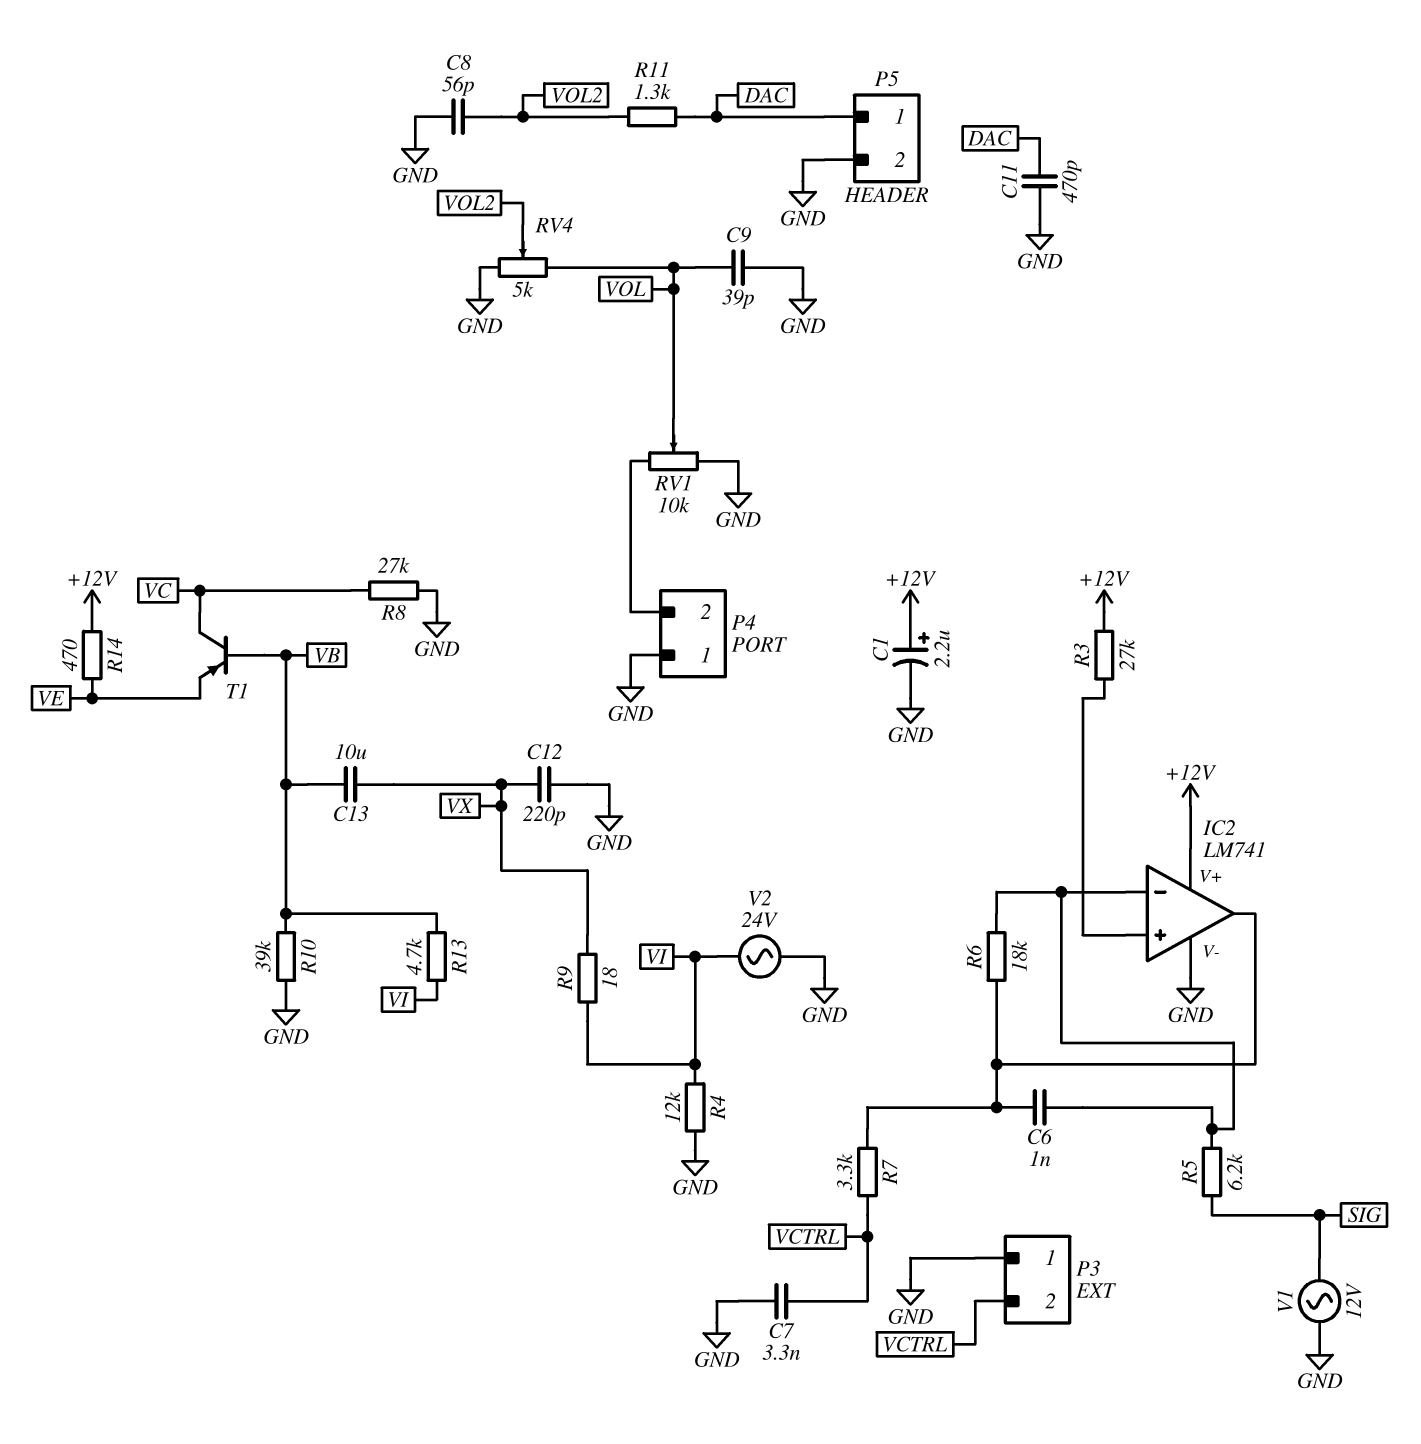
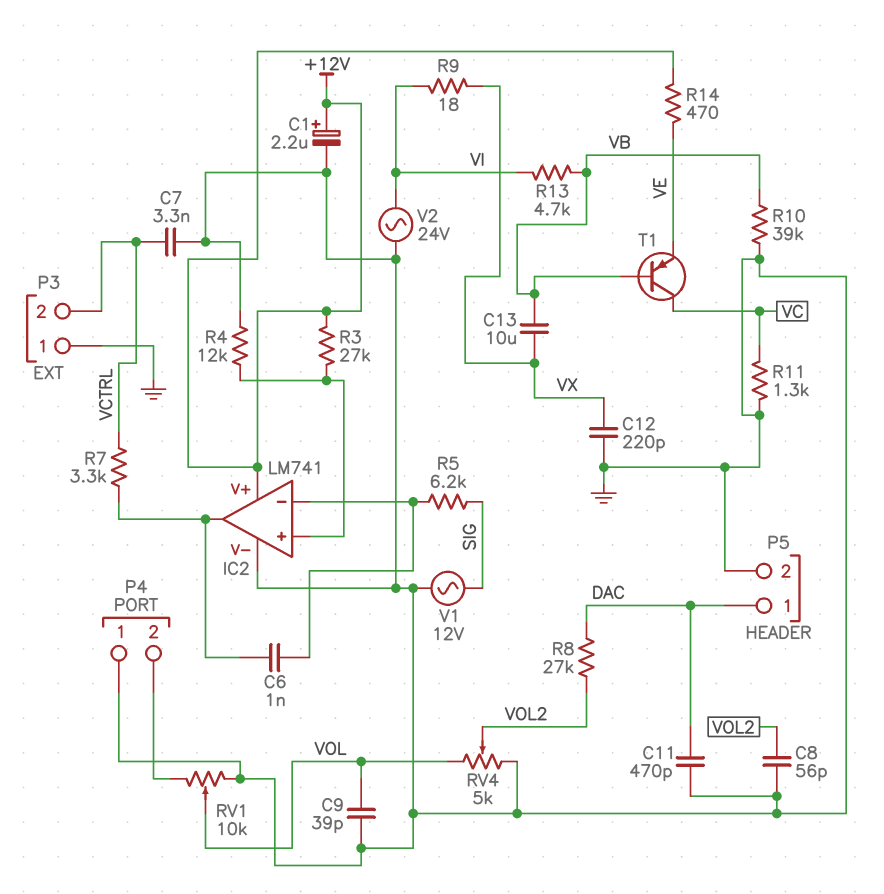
R4: 12k (GND, VI) -> 12k (GND, IC2/in+)
R6: 18k (IC2/in-, IC2/out) -> none
R8: 27k (GND, VC) -> 27k (DAC, VOL2)
R11: 1.3k (DAC, VOL2) -> 1.3k (GND, VC)

